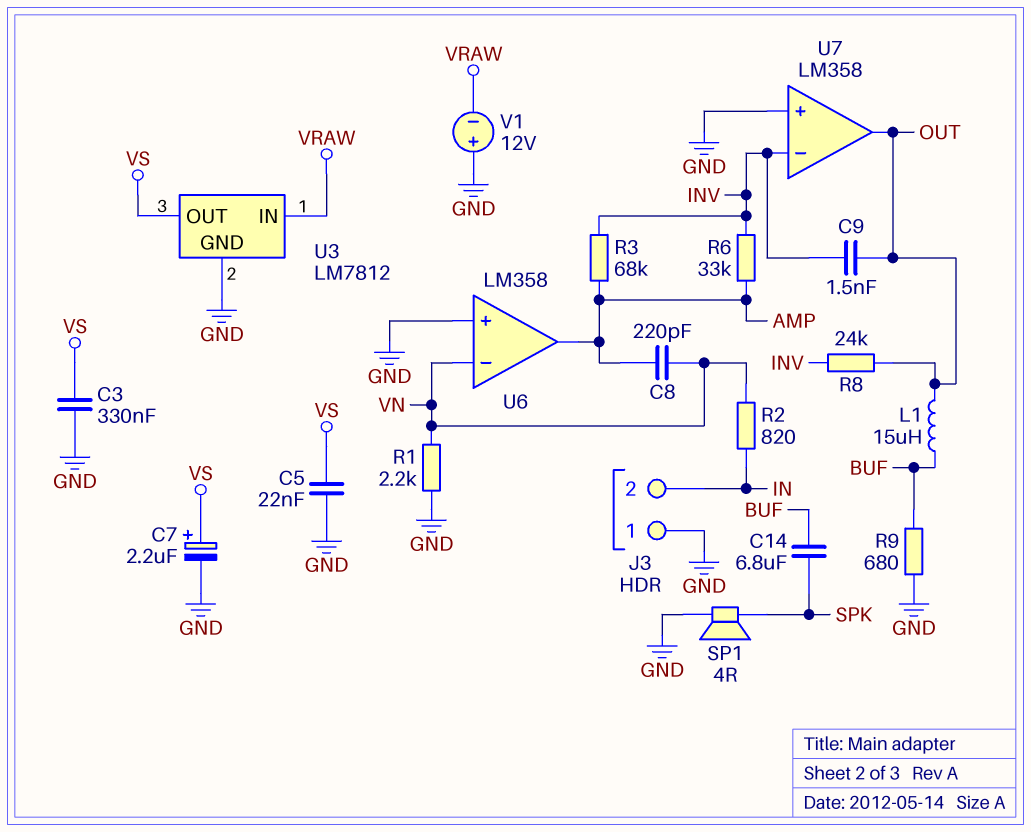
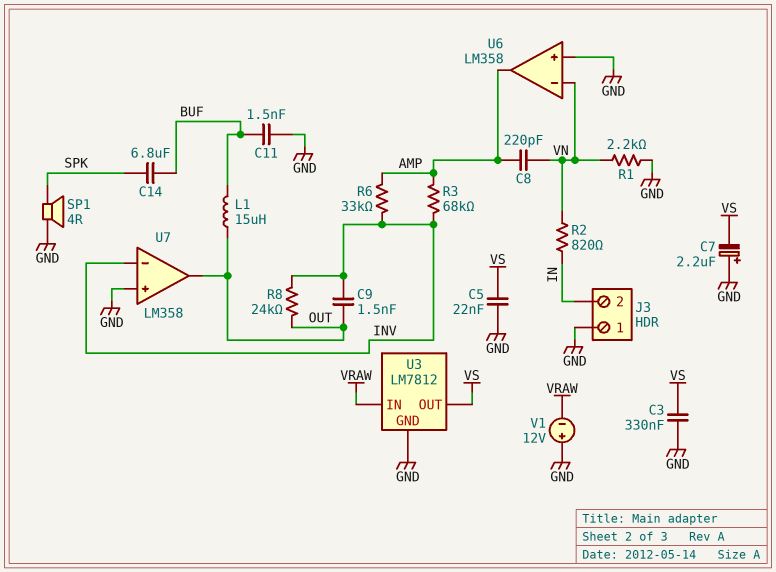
C7: 2.2uF (plus VS, minus GND) -> 2.2uF (plus GND, minus VS)
C11: none -> 1.5nF (BUF, GND)
R9: 680 (BUF, GND) -> none

